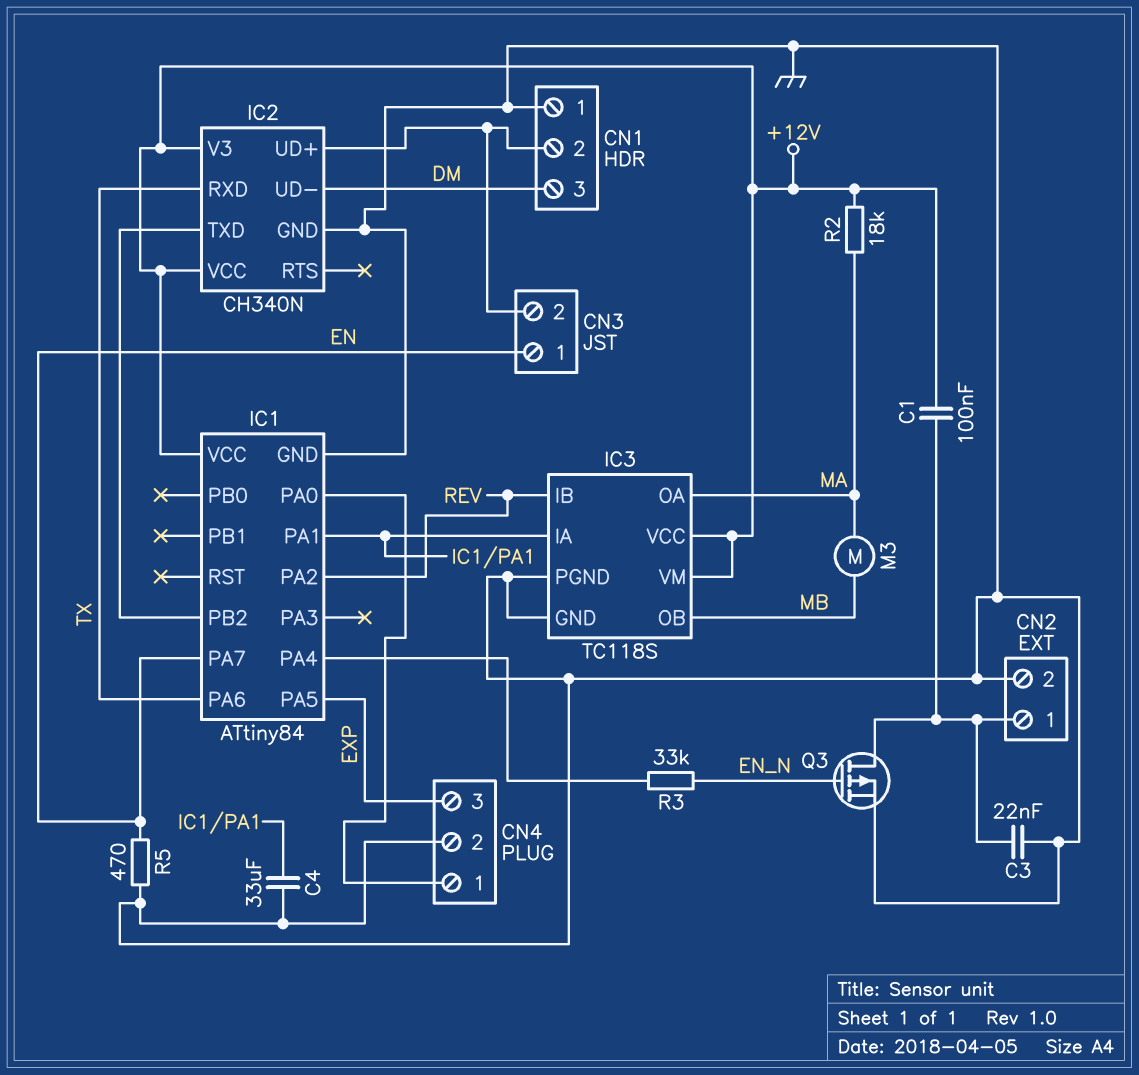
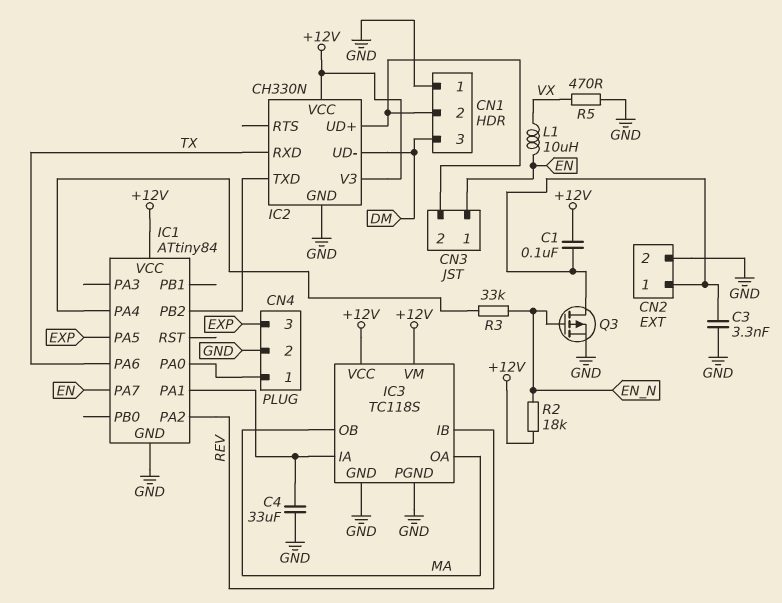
C3: 22nF (CN2/1, GND) -> 3.3nF (CN2/1, GND)
IC2: CH340N -> CH330N
IC3 pin OB: MB -> MA
L1: none -> 10uH (EN, VX)
M3: motor (MA, MB) -> none
R2: 18k (+12V, MA) -> 18k (+12V, EN_N)
R5: 470 (EN, GND) -> 470 (GND, VX)

